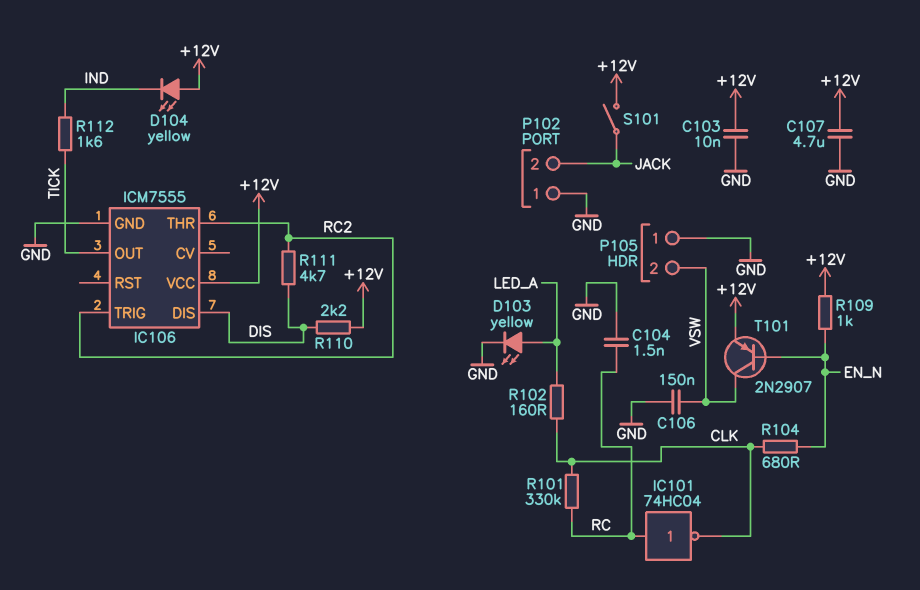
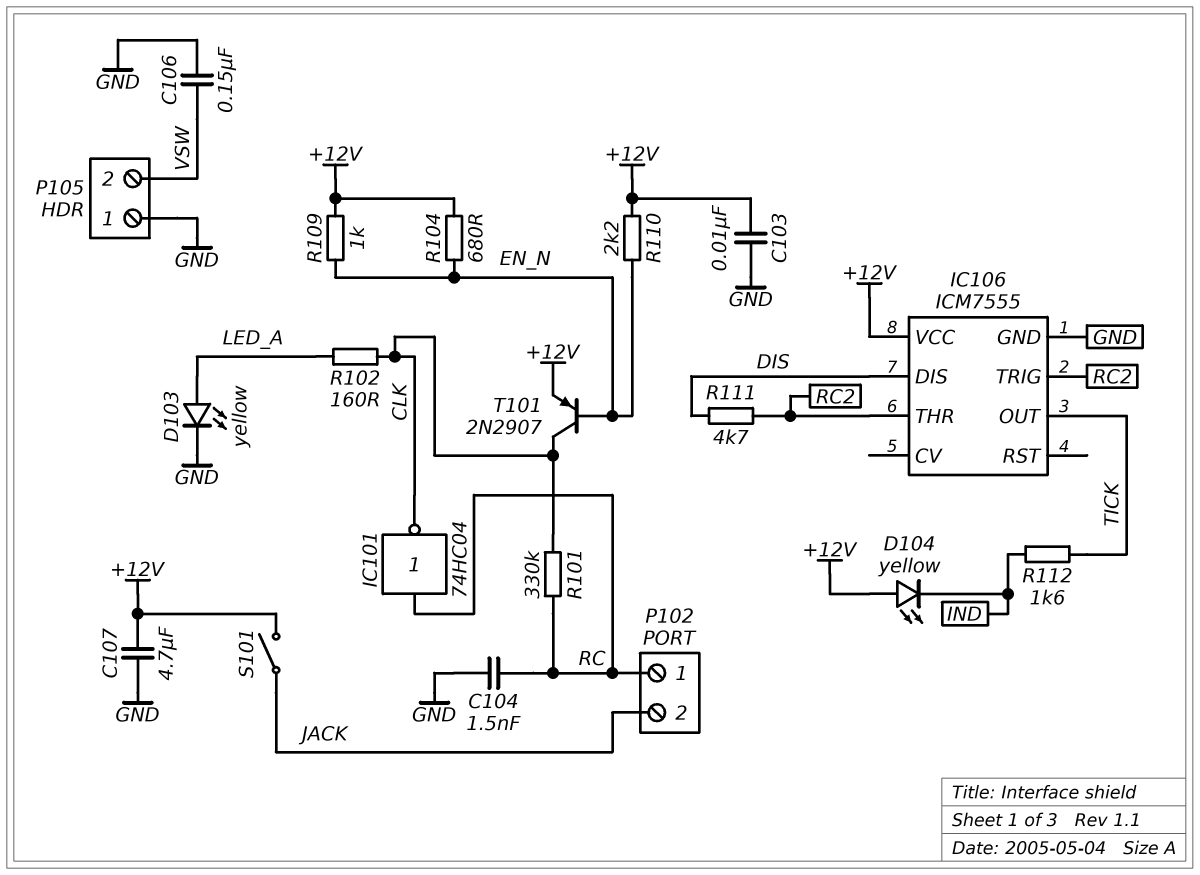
P102 pin 1: GND -> RC
R104: 680 (CLK, EN_N) -> 680 (+12V, EN_N)
R110: 2.2k (+12V, DIS) -> 2.2k (+12V, EN_N)
T101: PNP 2N2907 (B EN_N, C VSW, E +12V) -> PNP 2N2907 (B EN_N, C CLK, E +12V)

